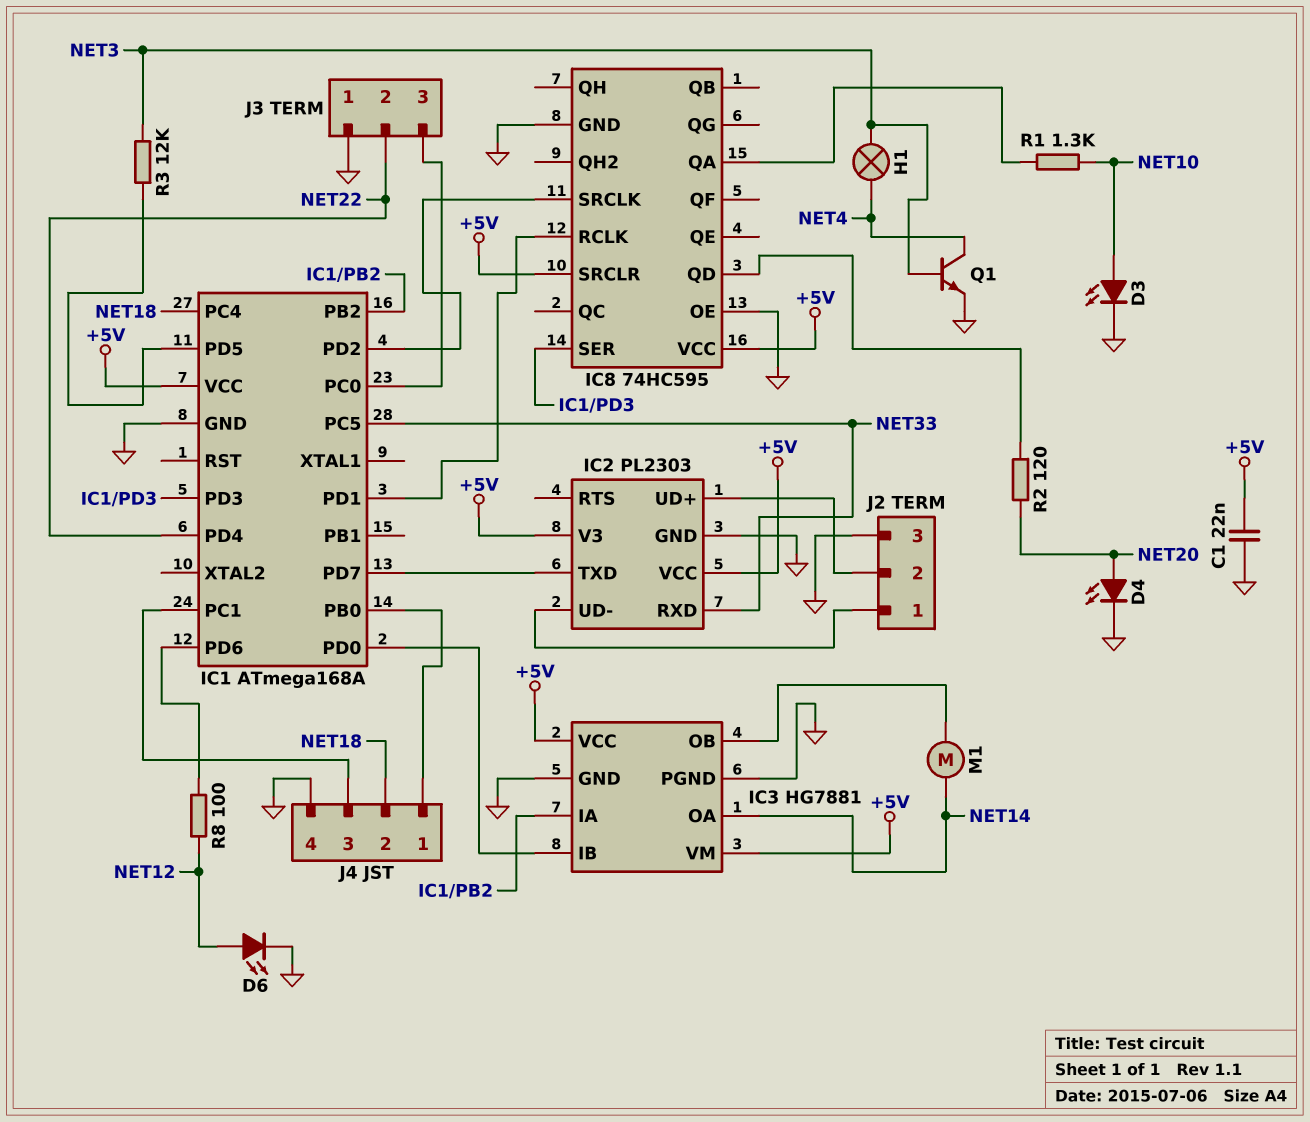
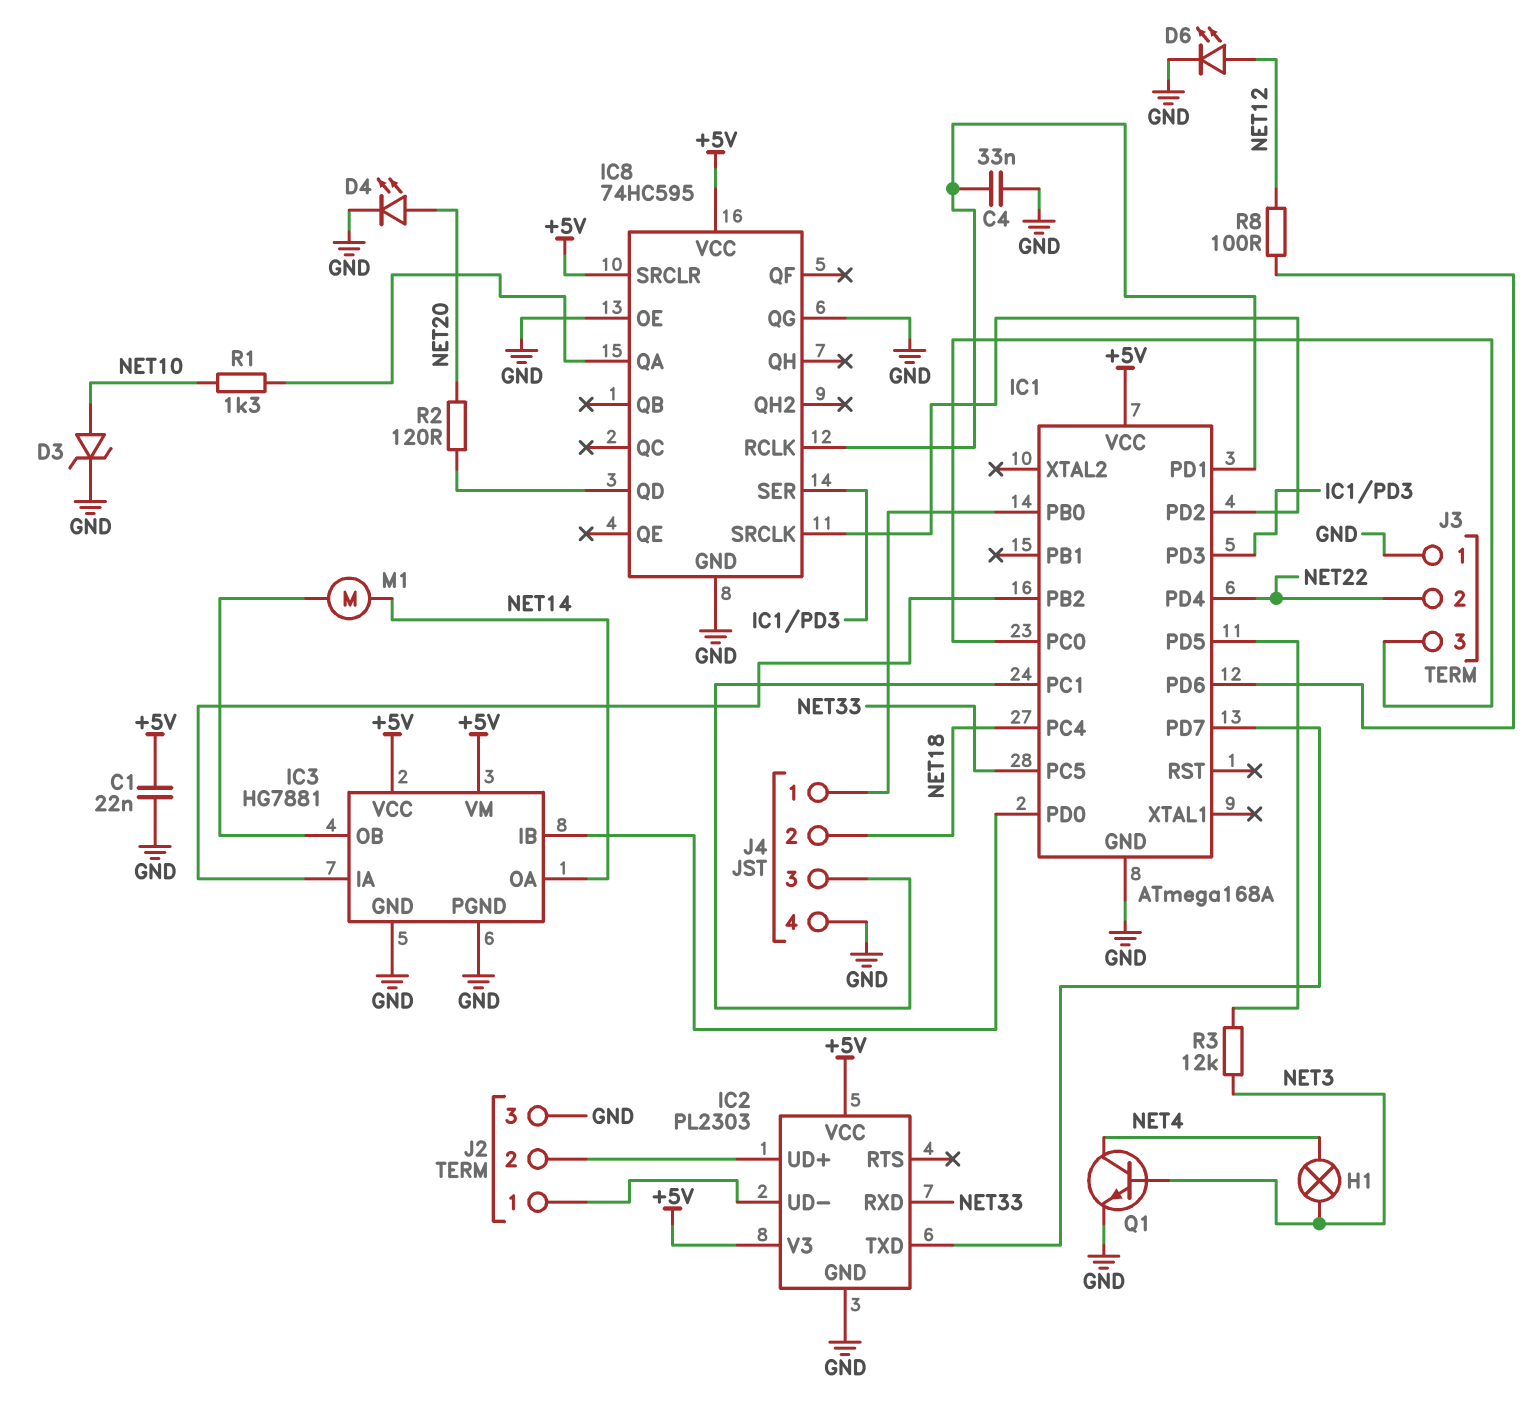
C4: none -> 33nF (GND, IC1/PD1)
D3: LED (A NET10, K GND) -> zener (A NET10, K GND)
IC8 pin QG: none -> GND

